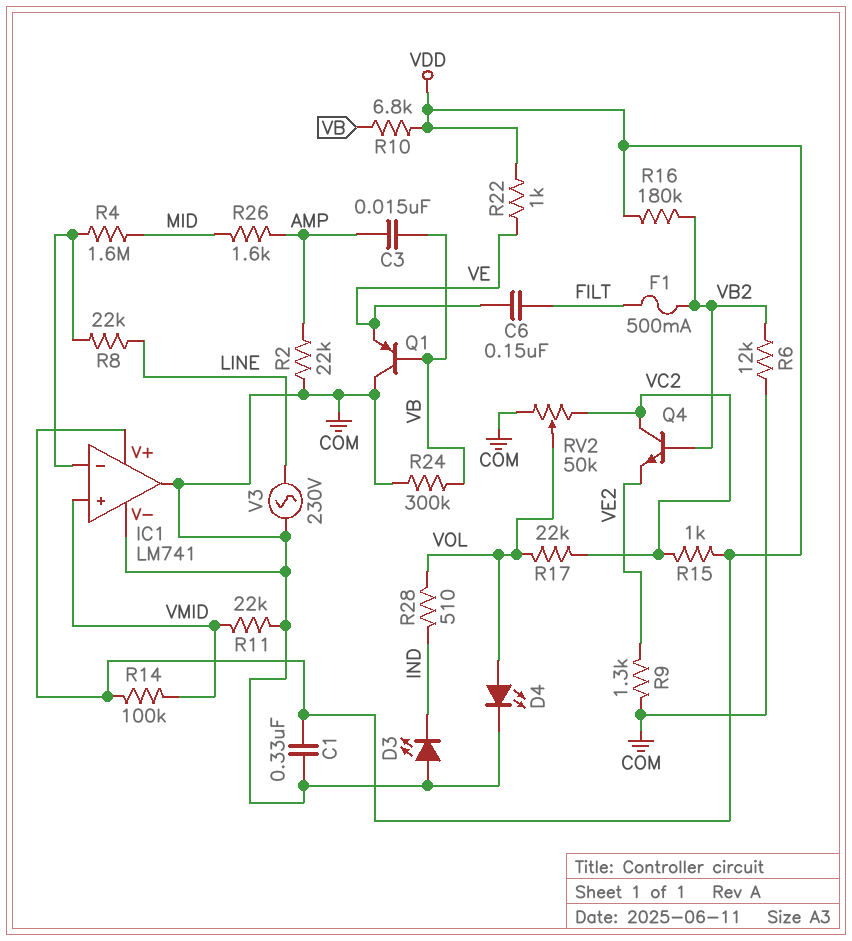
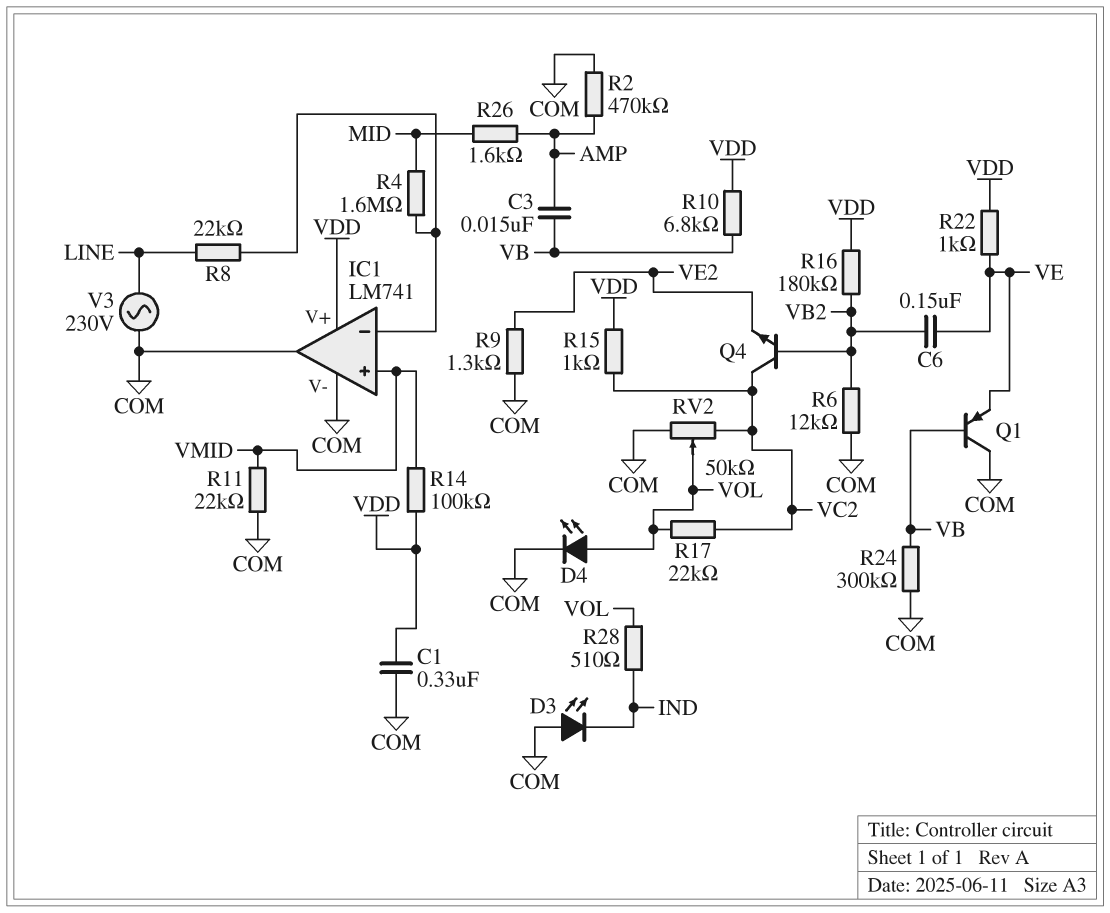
C6: 150nF (FILT, VE) -> 150nF (VB2, VE)
F1: 500mA (FILT, VB2) -> none
R2: 22k (AMP, COM) -> 470k (AMP, COM)

